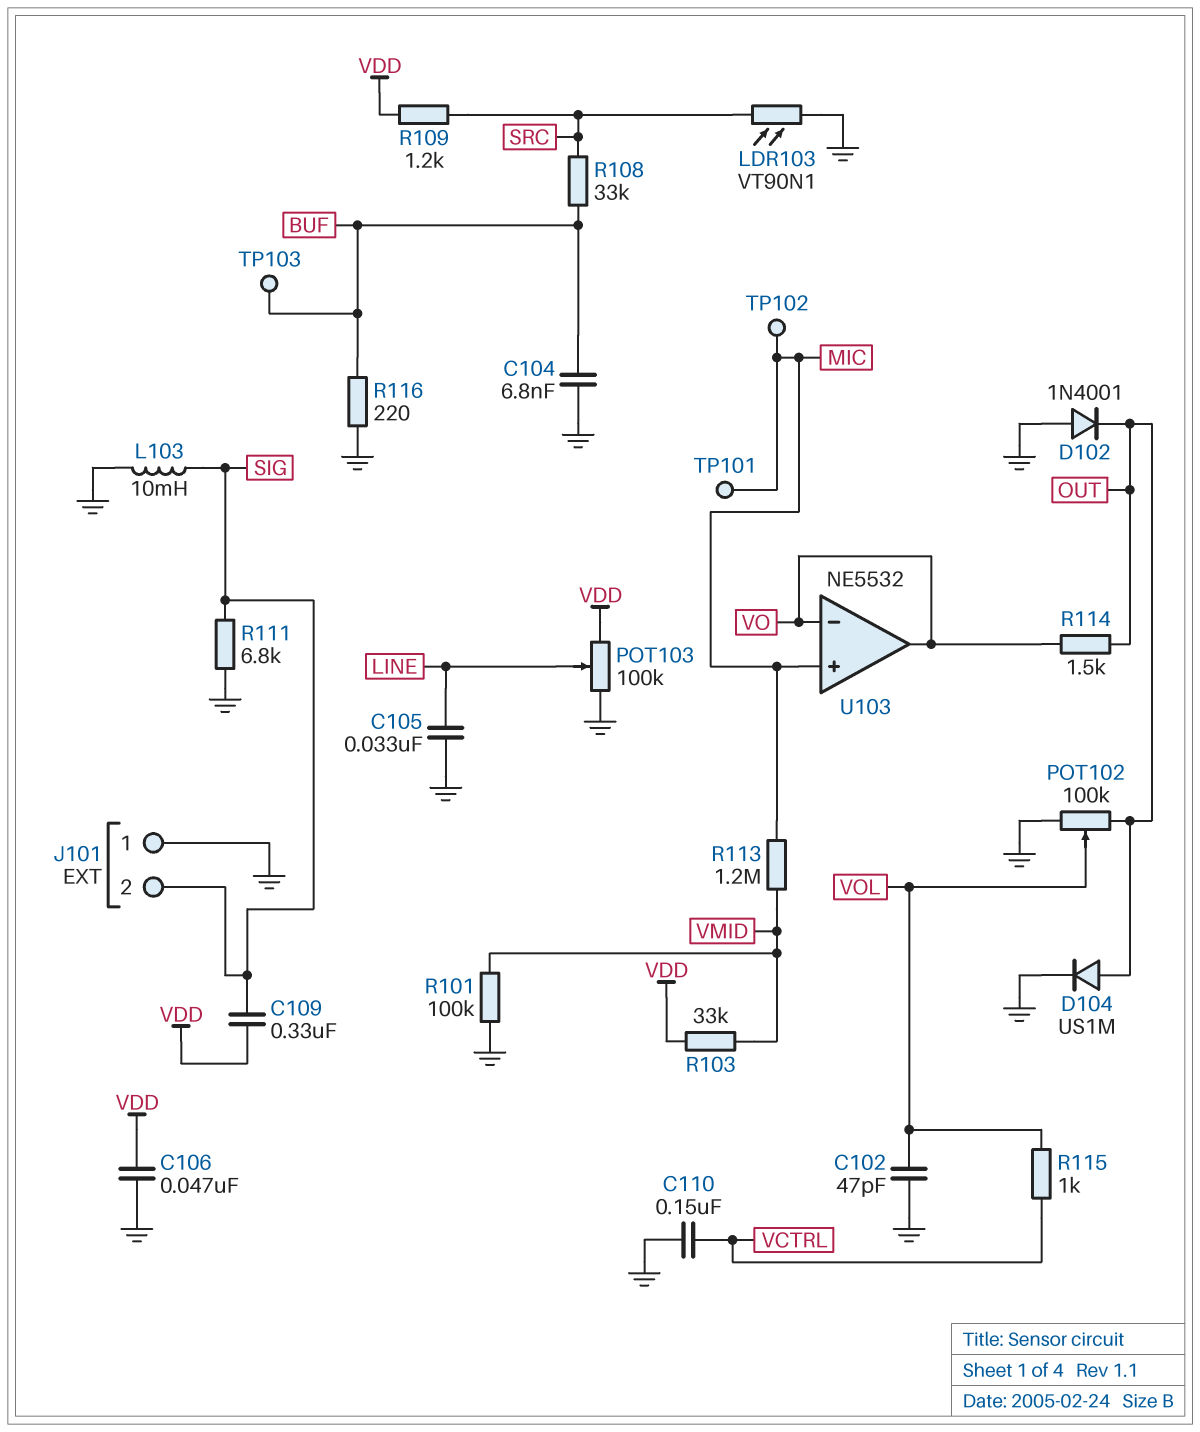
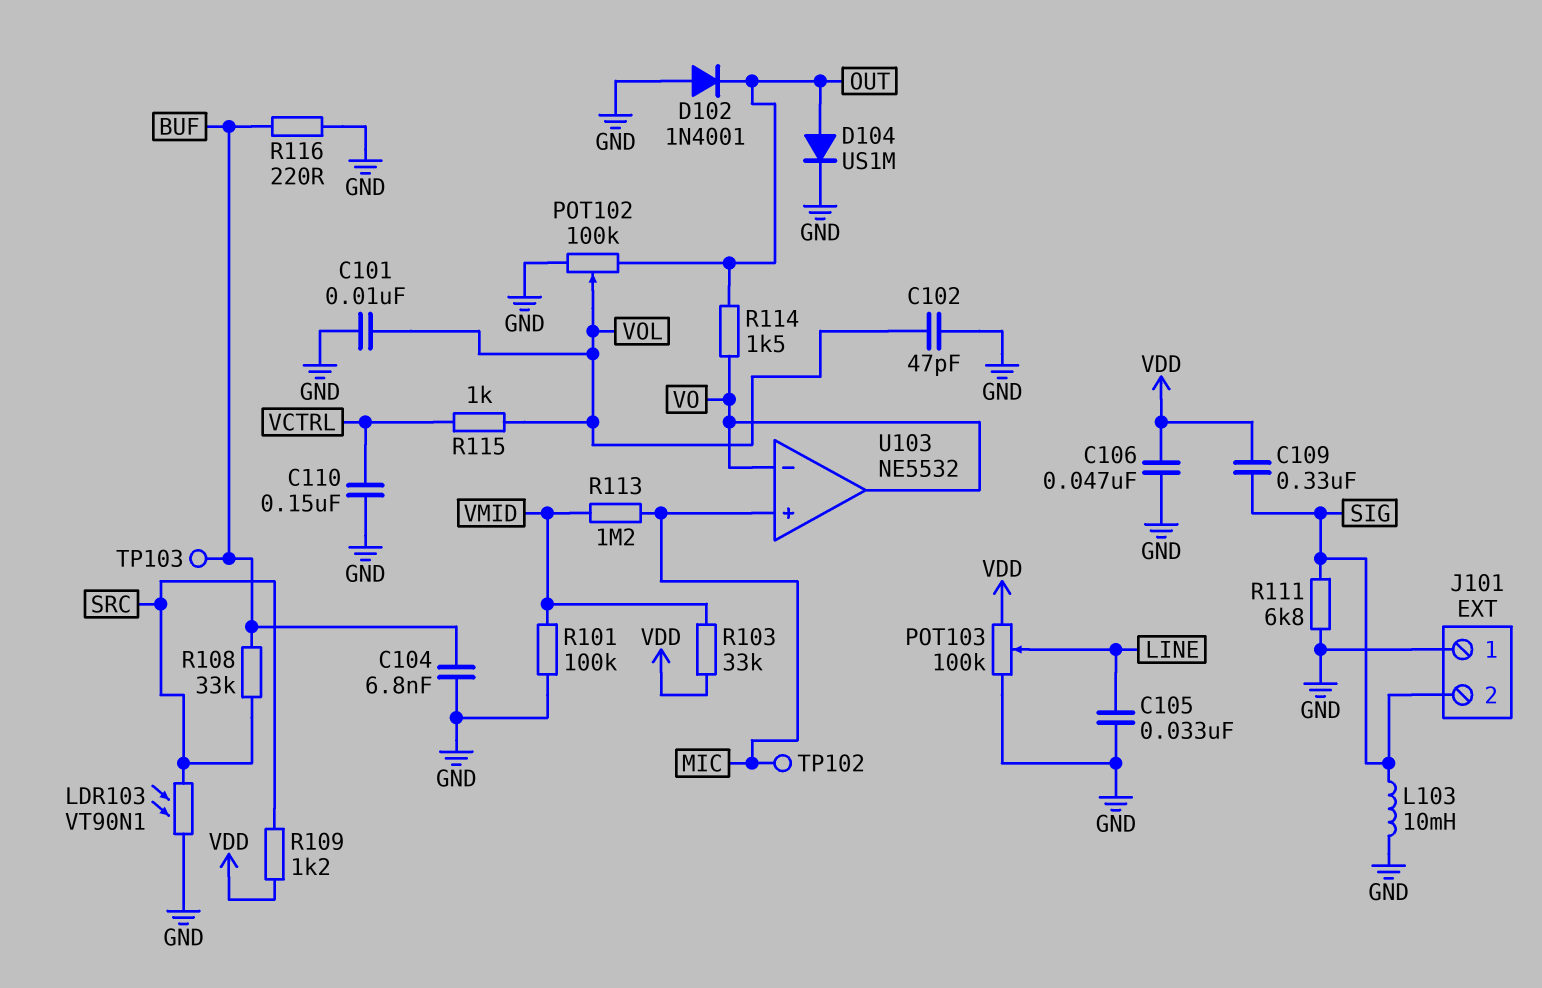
C101: none -> 10nF (GND, VOL)
TP101: test point (MIC) -> none

